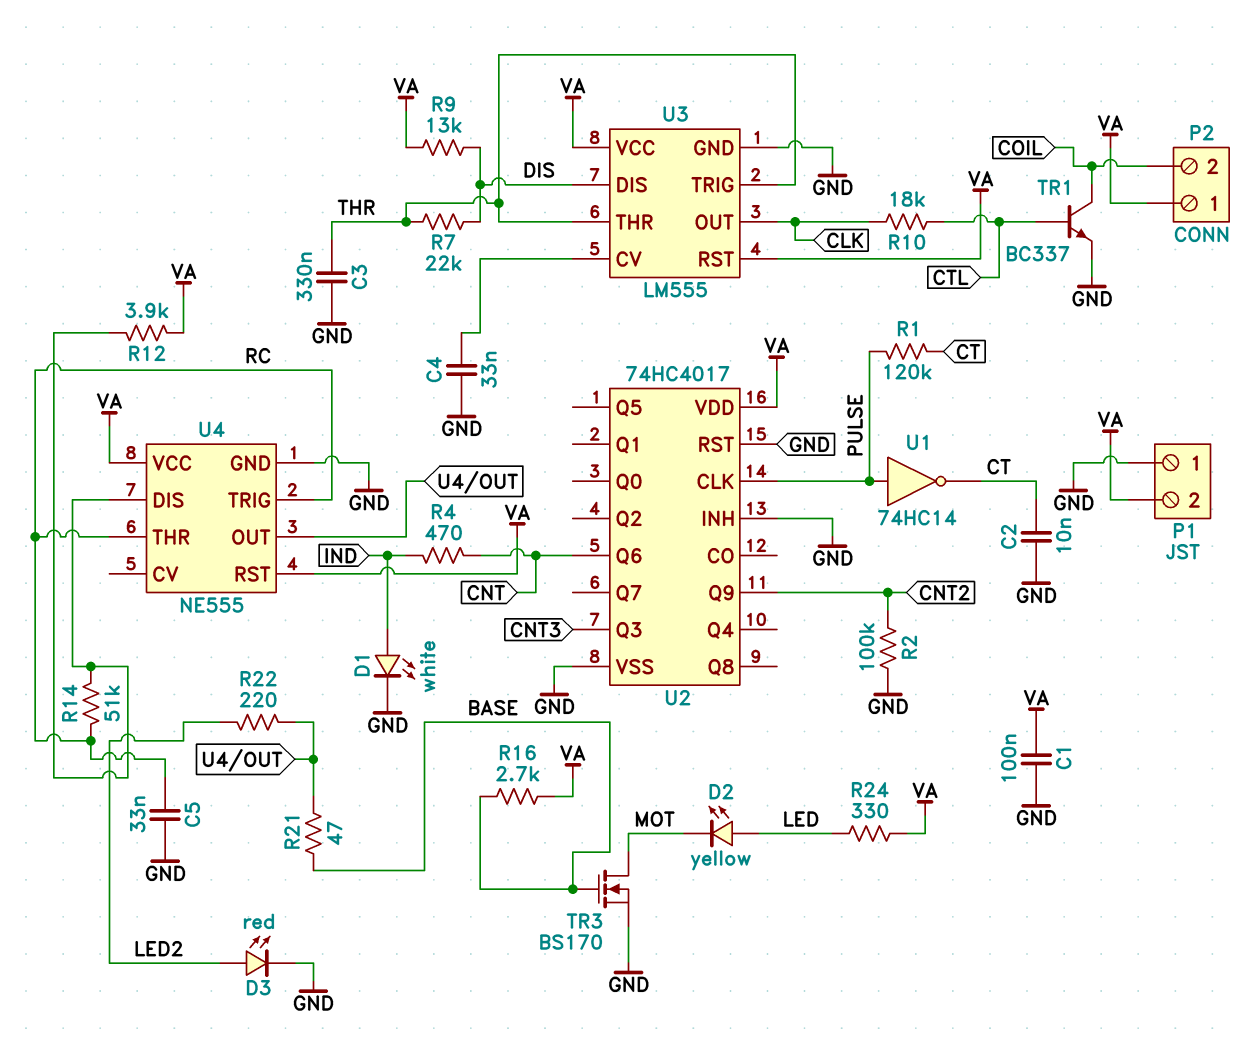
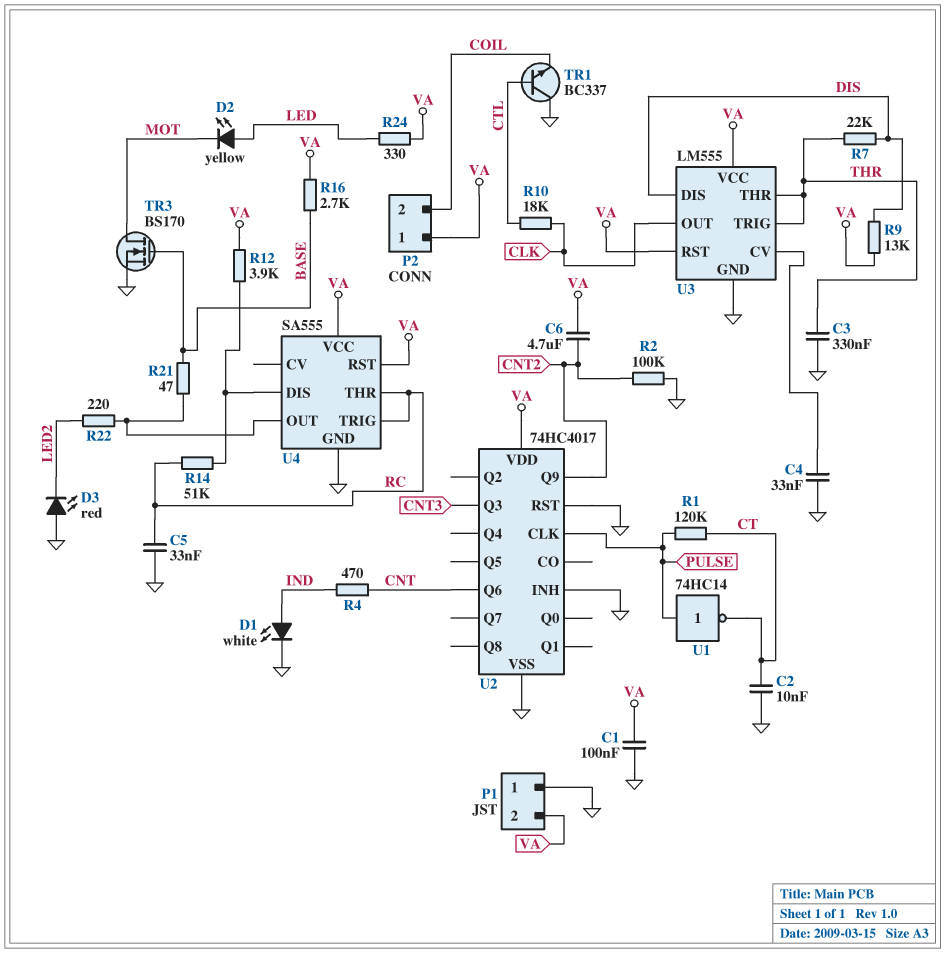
C6: none -> 4.7uF (CNT2, VA)
D3: LED red (A LED2, K GND) -> LED red (A GND, K LED2)
TR1: NPN BC337 (B CTL, C COIL, E GND) -> NPN BC337 (B CTL, C GND, E COIL)
U4: NE555 -> SA555

